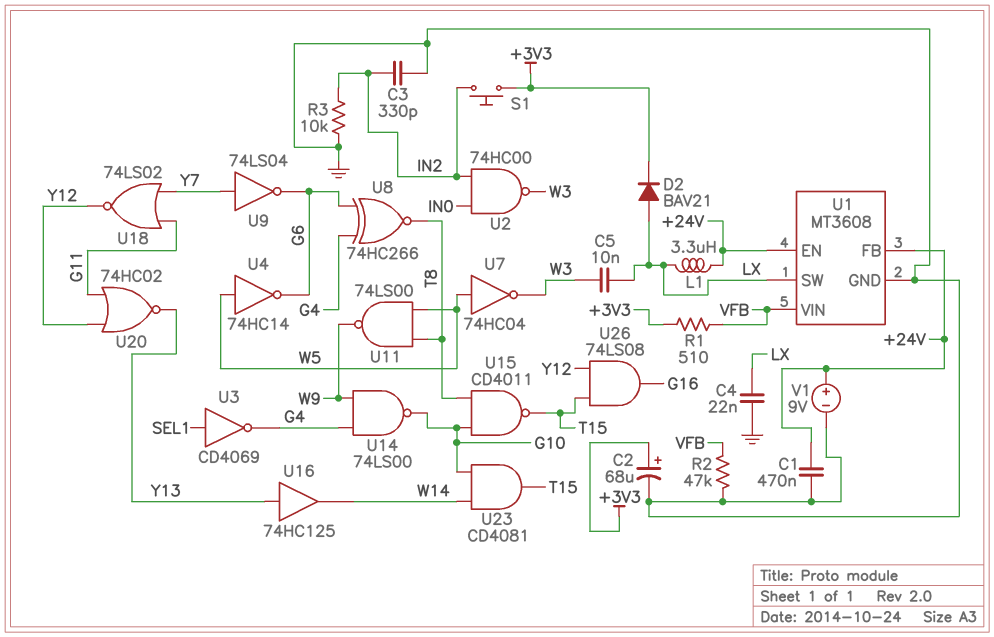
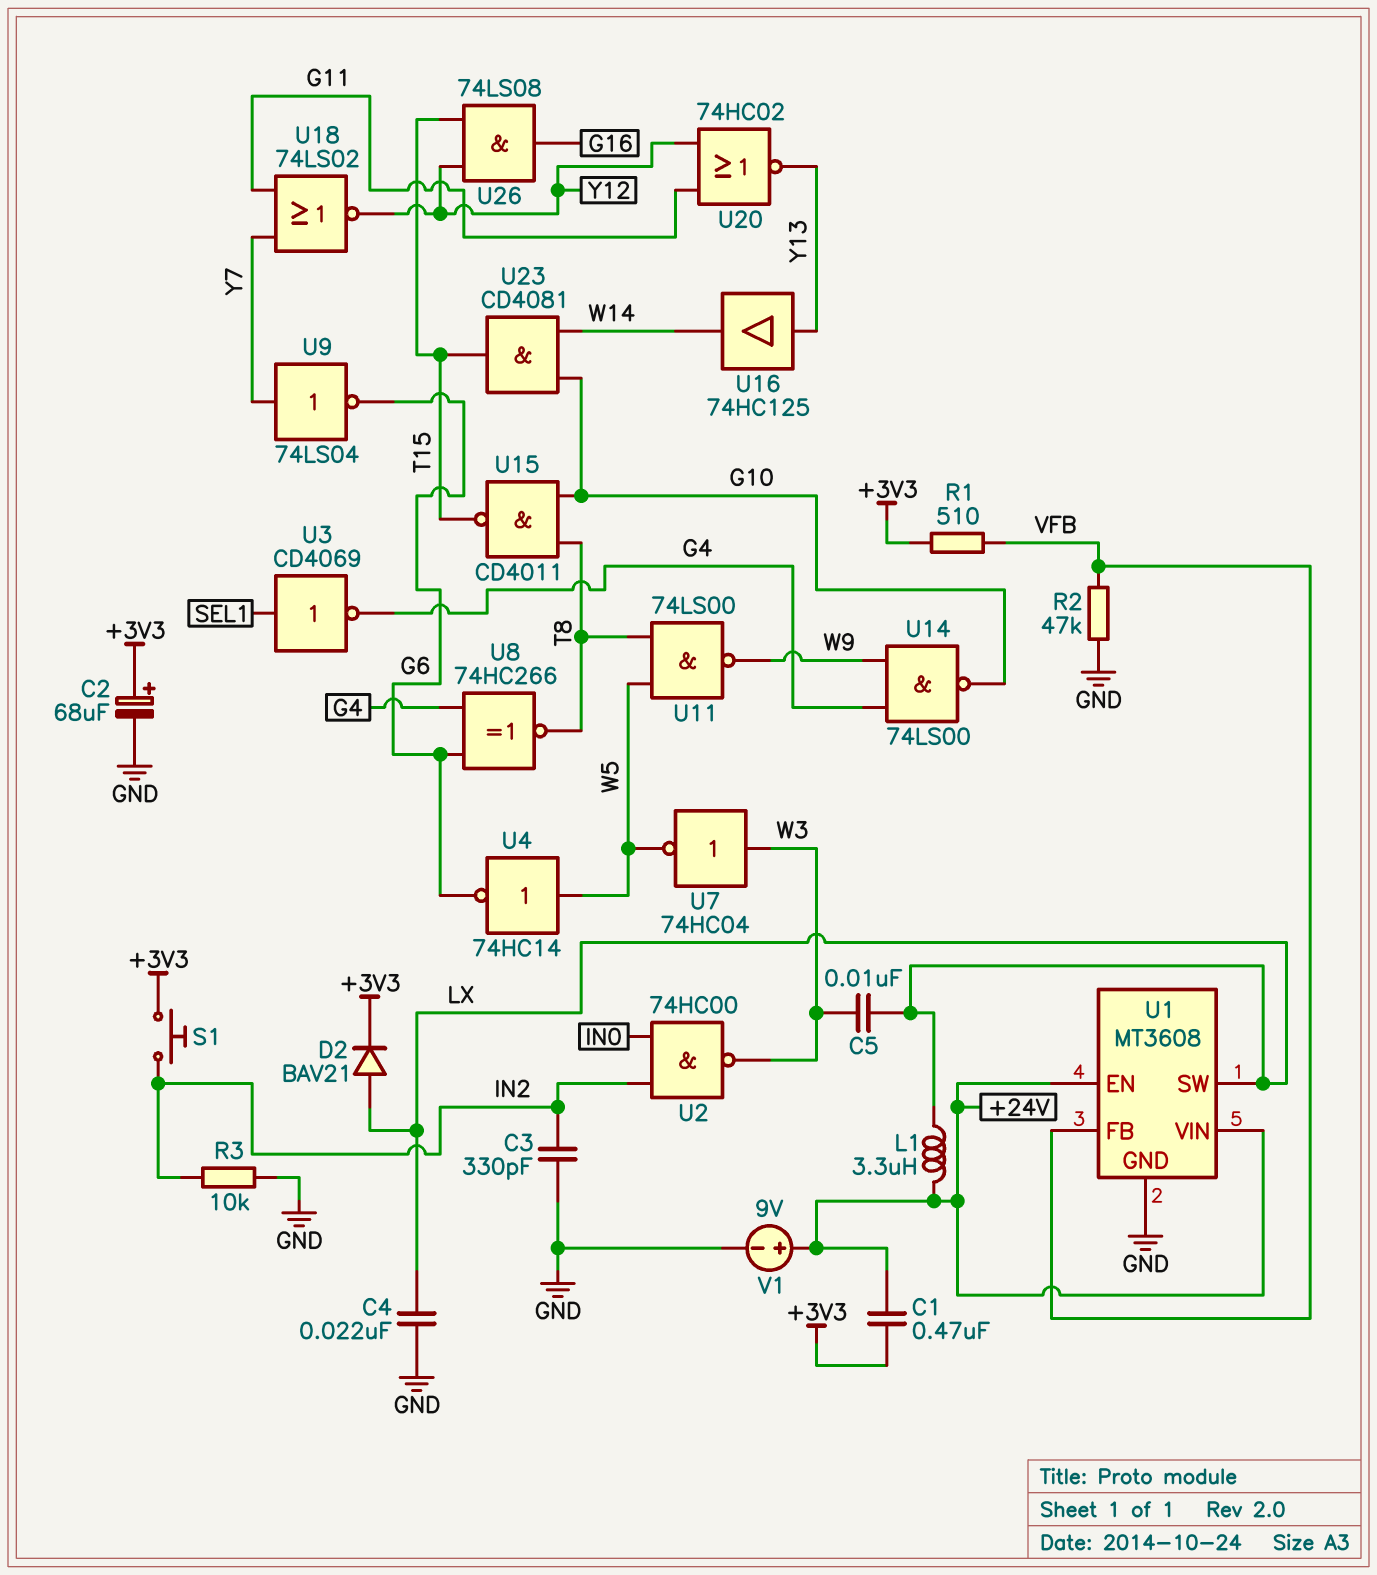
C1: 470nF (+24V, GND) -> 470nF (+3V3, +24V)
U1 pin FB: +24V -> VFB
U1 pin VIN: VFB -> +24V
U7: NOT 74HC04 (in W5, out W3) -> NOT 74HC04 (in W3, out W5)

